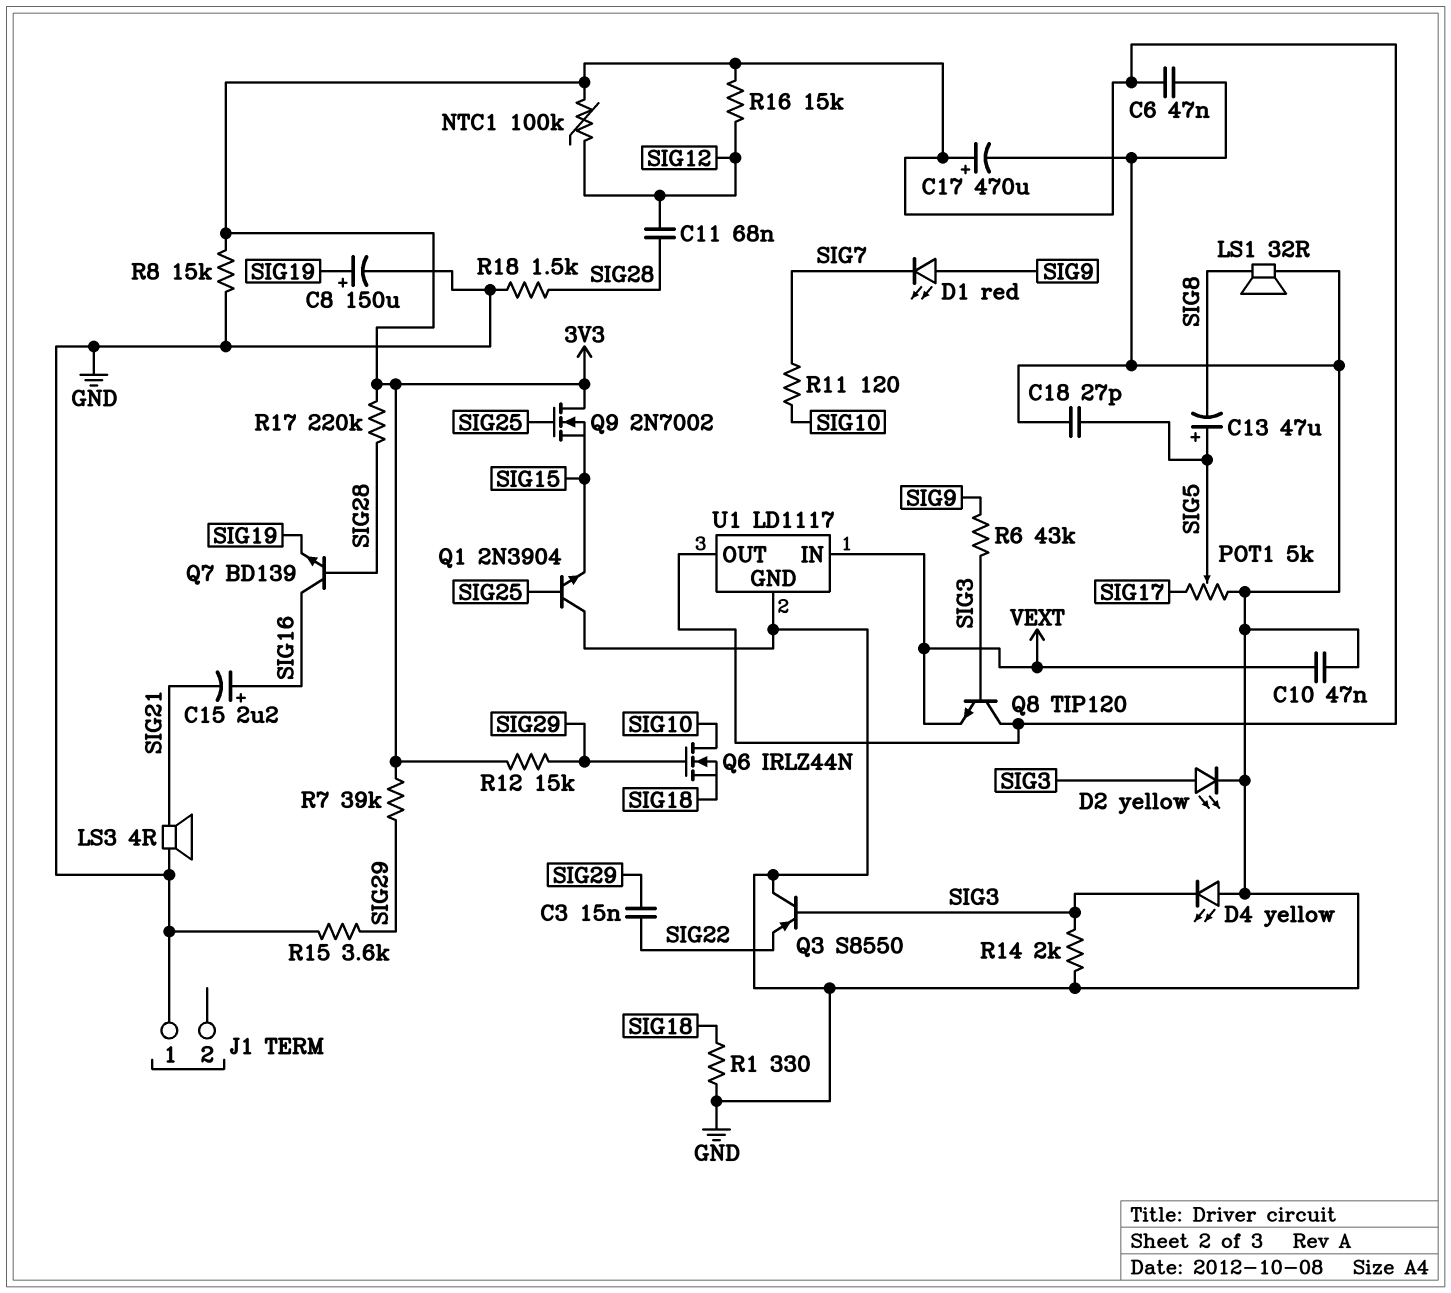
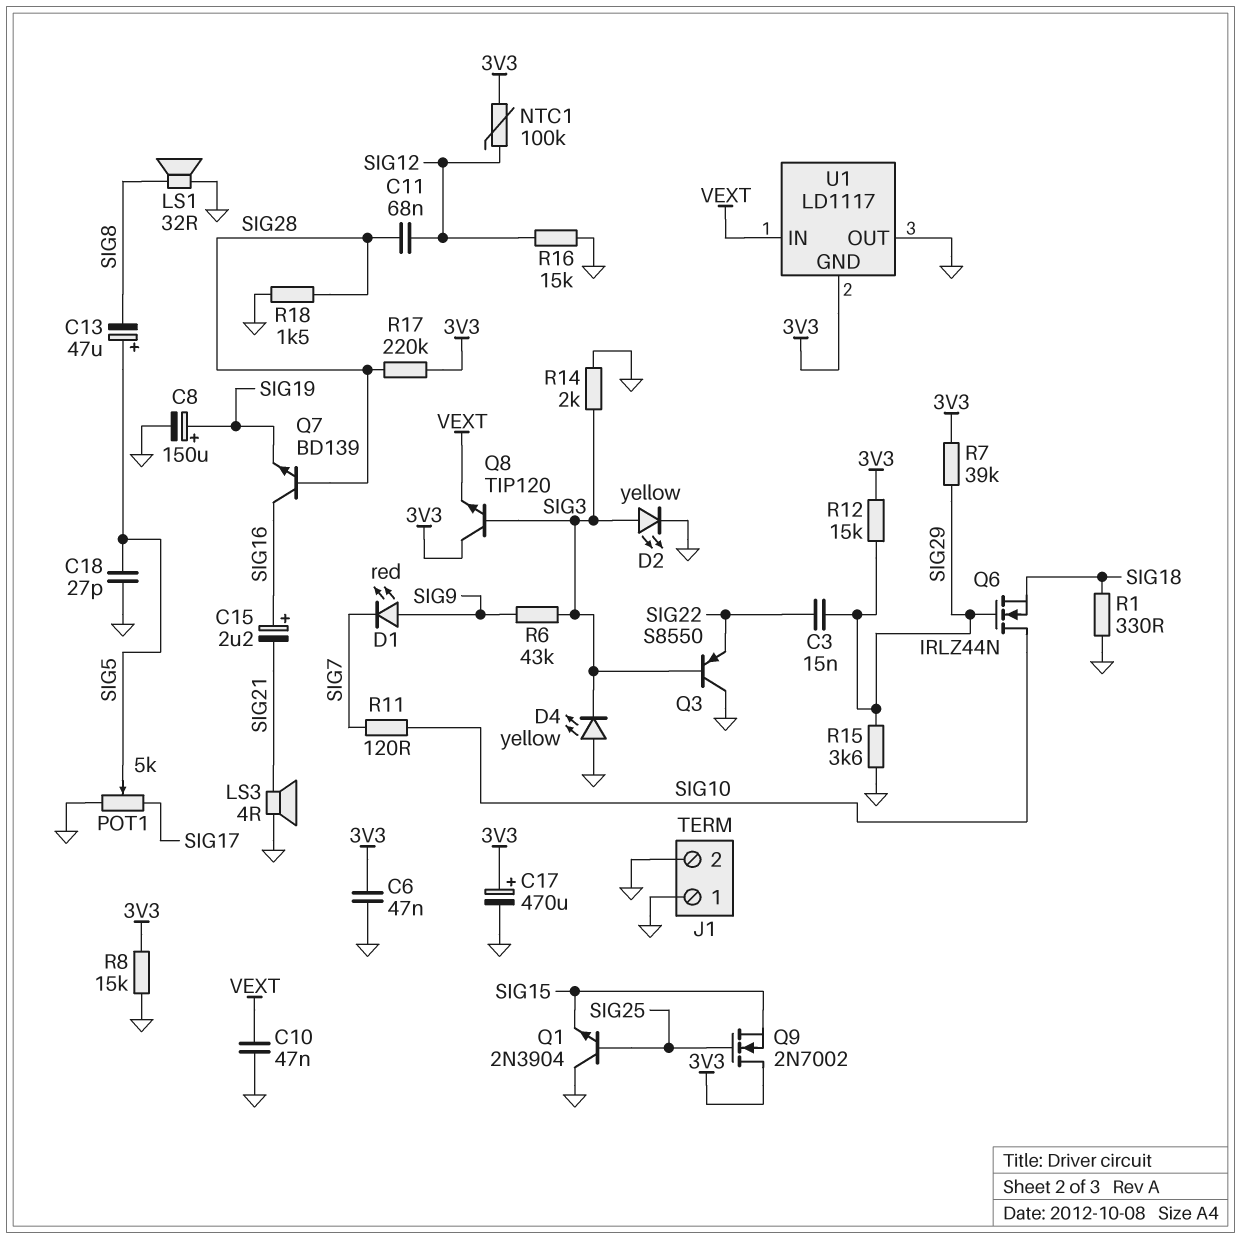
J1 pin 2: none -> GND
R16: 15k (3V3, SIG12) -> 15k (GND, SIG12)
U1 pin GND: GND -> 3V3
U1 pin OUT: 3V3 -> GND

